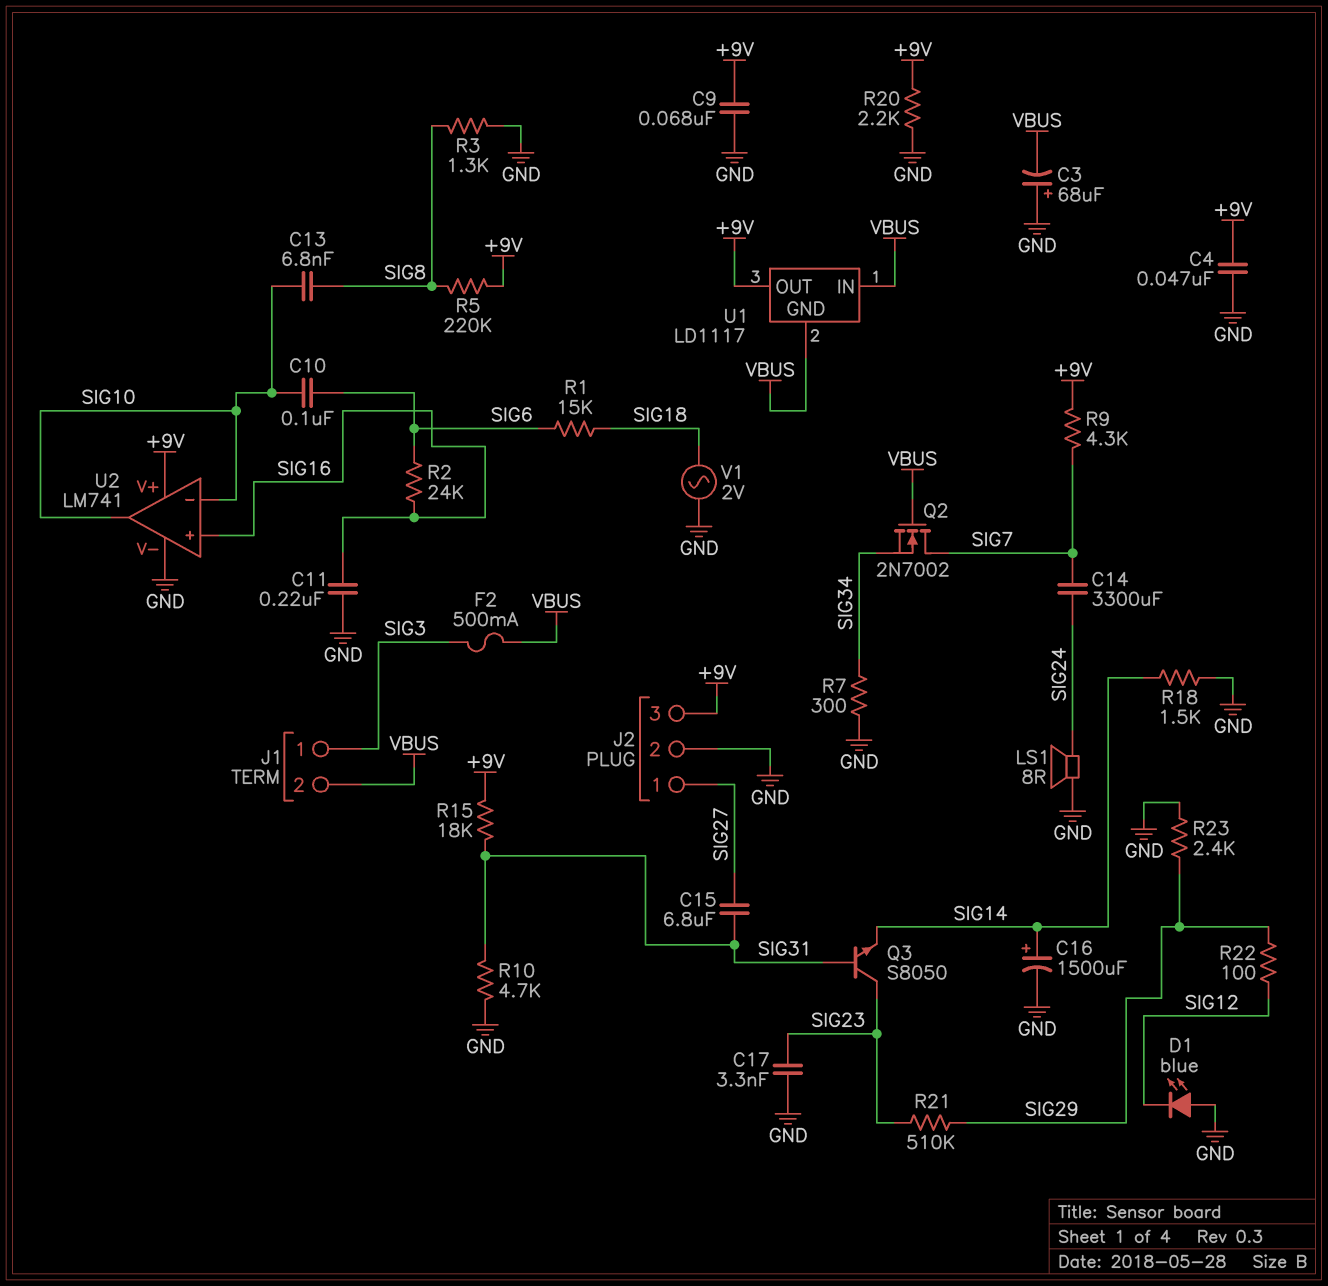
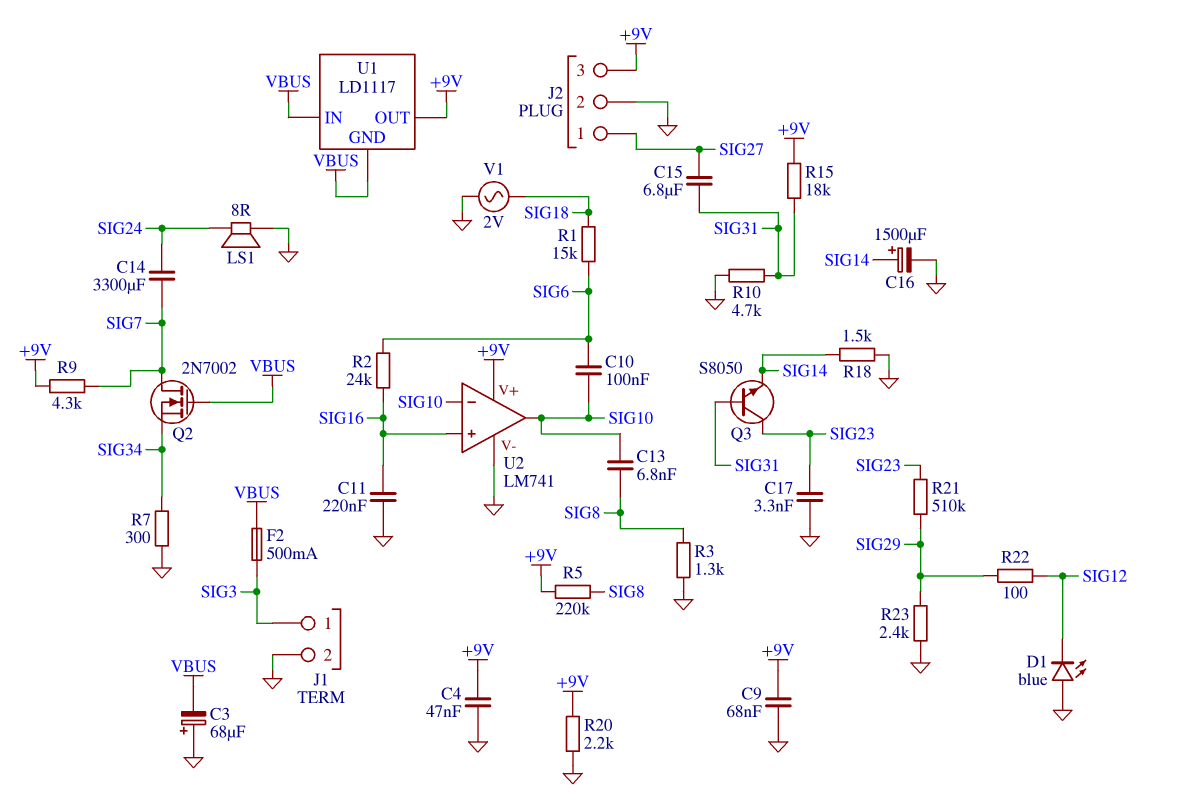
J1 pin 2: VBUS -> GND

